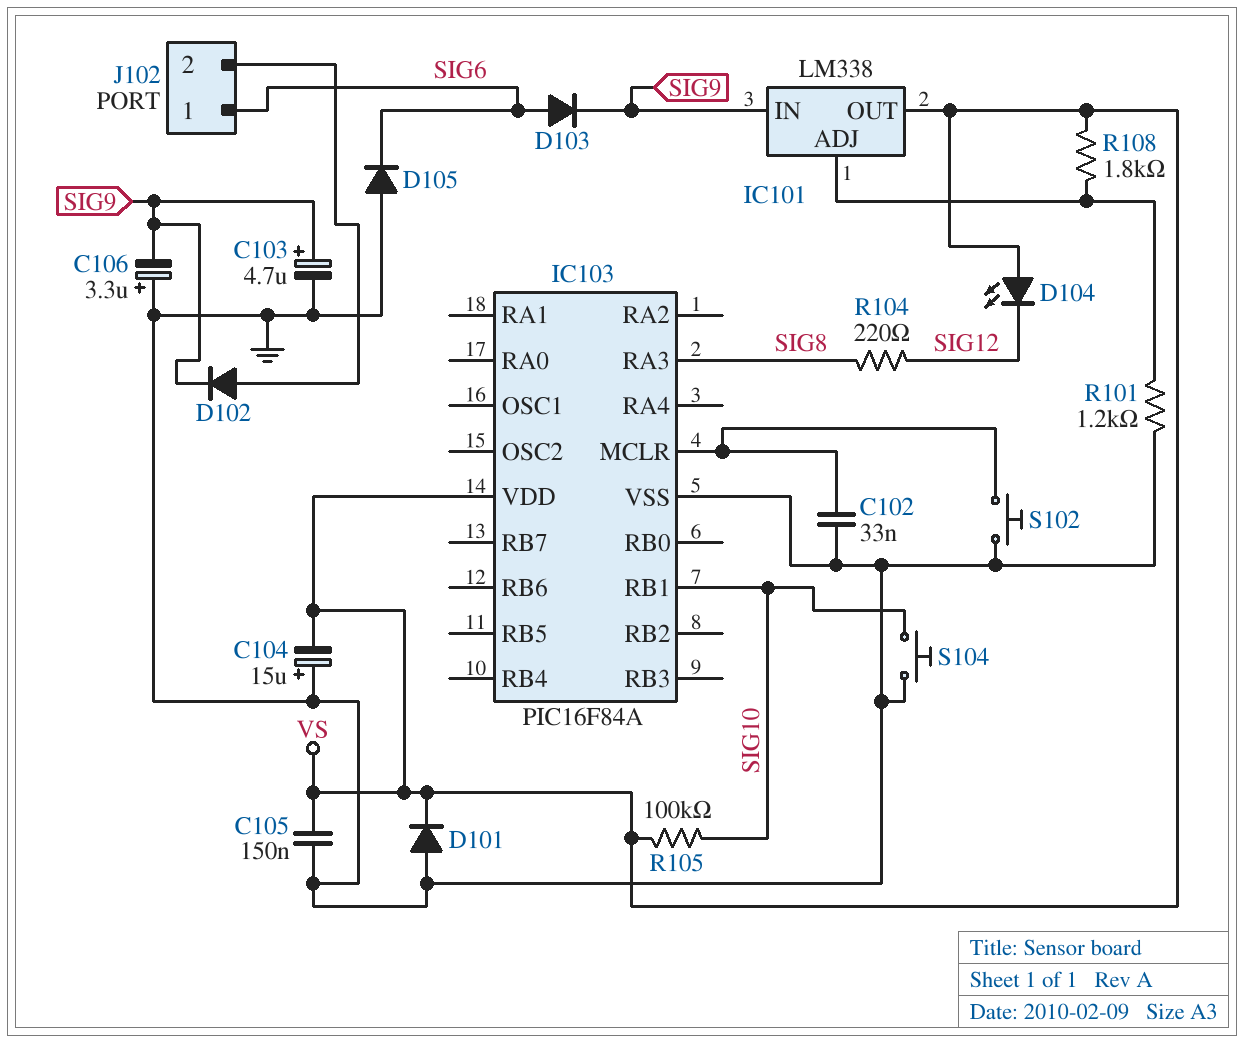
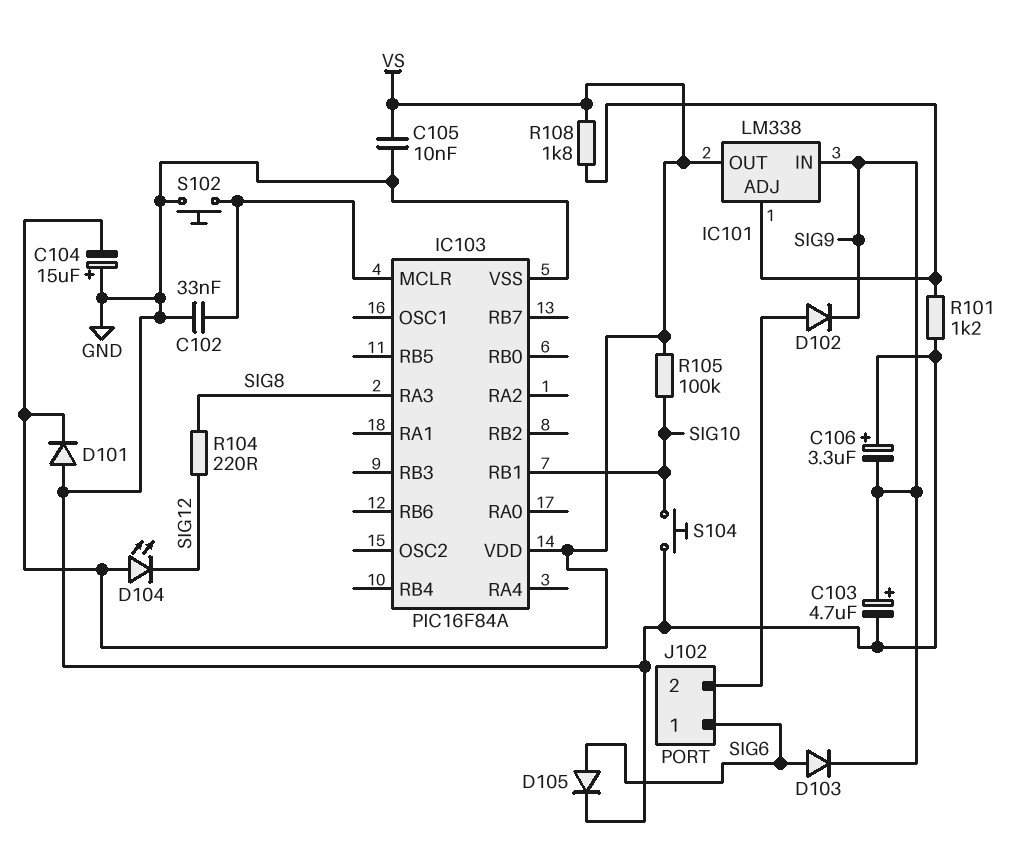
C105: 150nF (GND, VS) -> 10nF (GND, VS)
D105: diode (A GND, K SIG6) -> diode (A SIG6, K GND)

